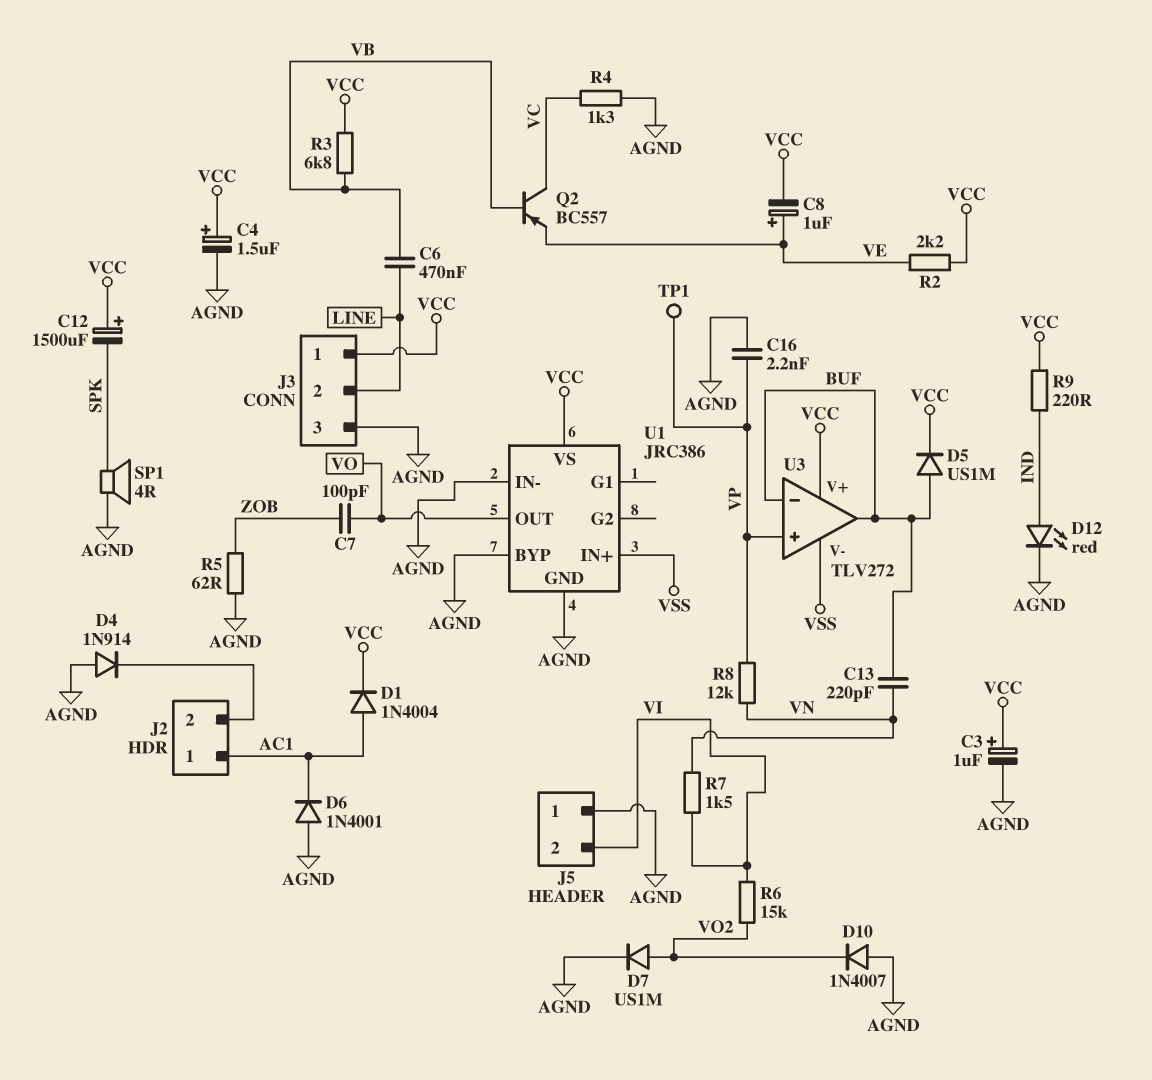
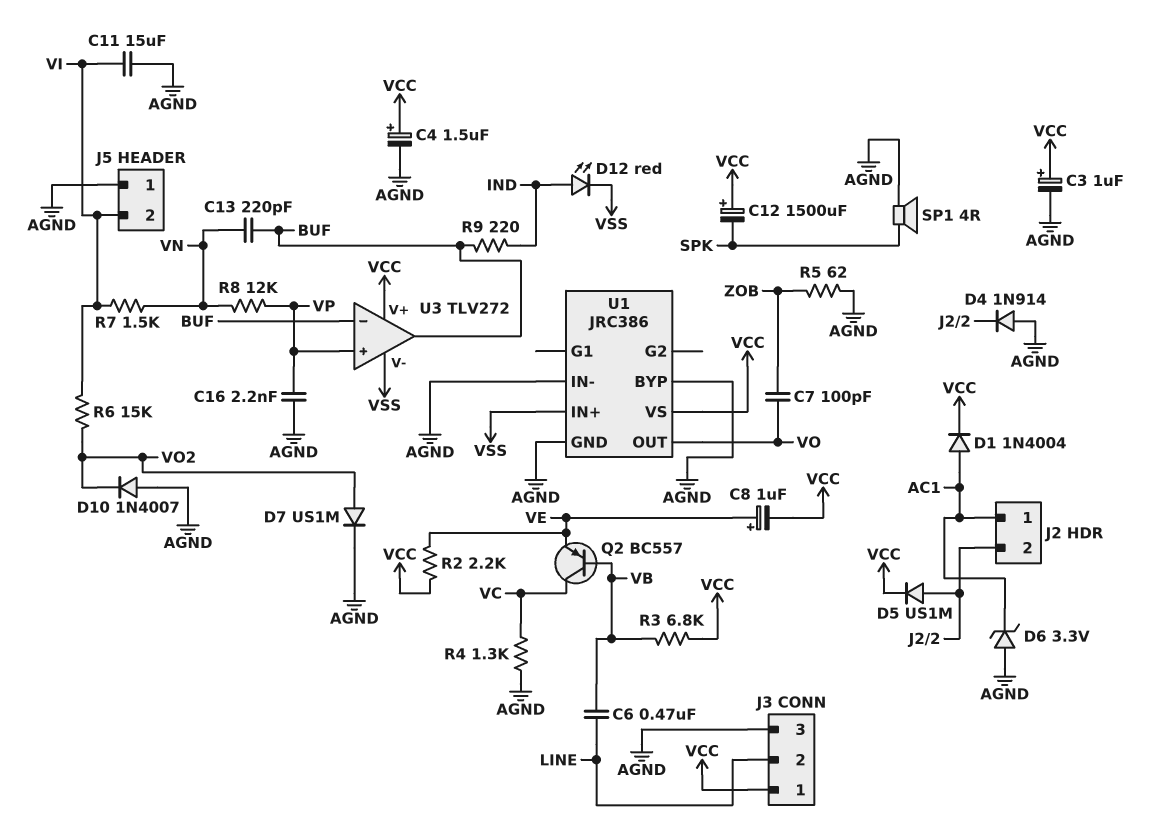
C11: none -> 15uF (AGND, VI)
D5: diode US1M (A BUF, K VCC) -> diode US1M (A J2/2, K VCC)
D6: diode 1N4001 (A AGND, K AC1) -> zener 3.3V (A AGND, K AC1)
D12: LED red (A IND, K AGND) -> LED red (A IND, K VSS)
R9: 220 (IND, VCC) -> 220 (BUF, IND)
TP1: test point (VP) -> none

